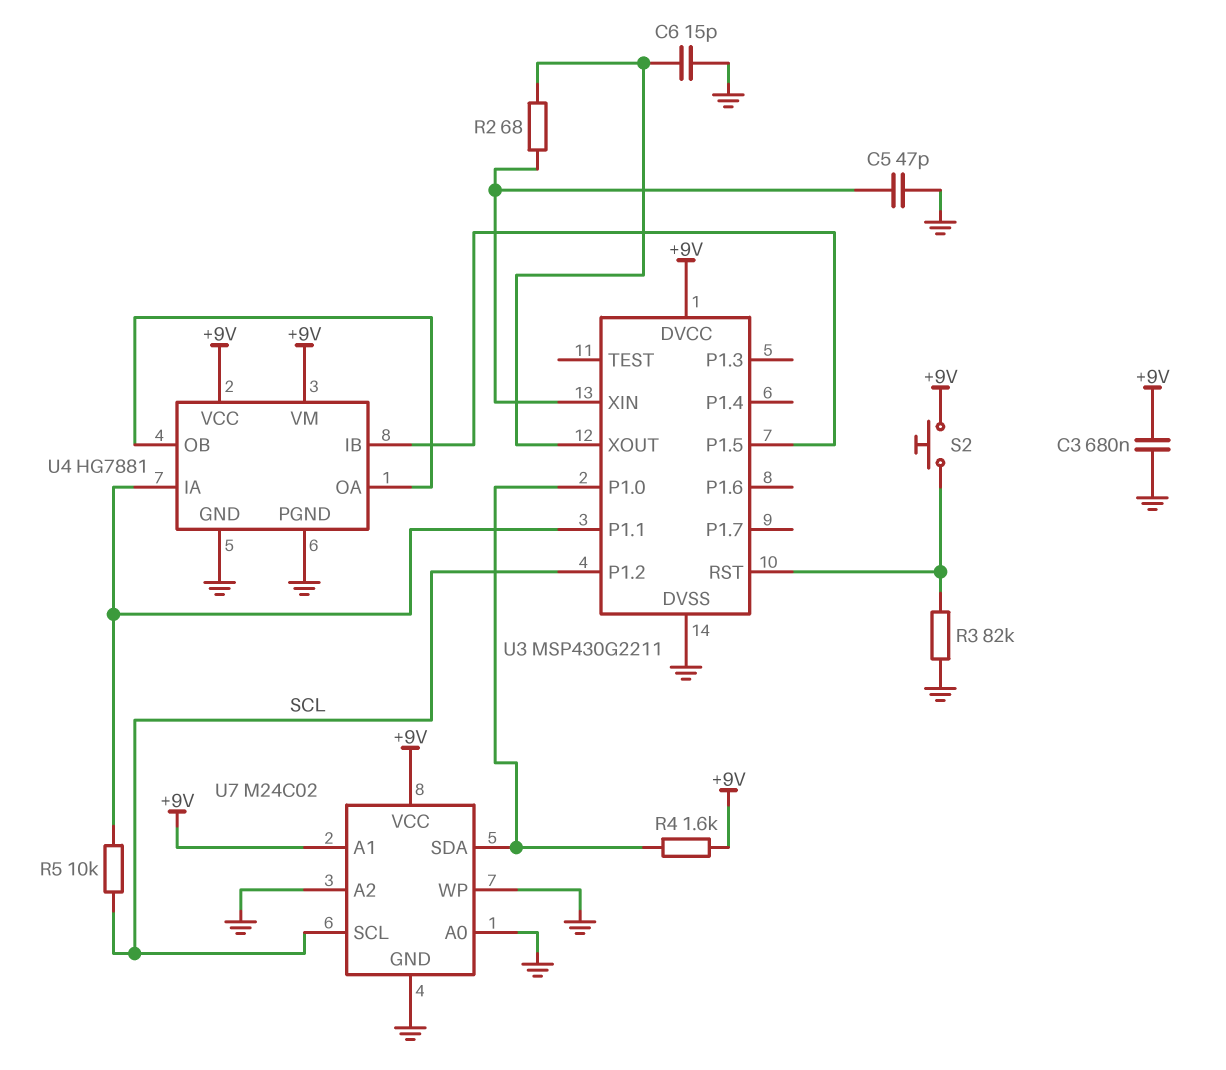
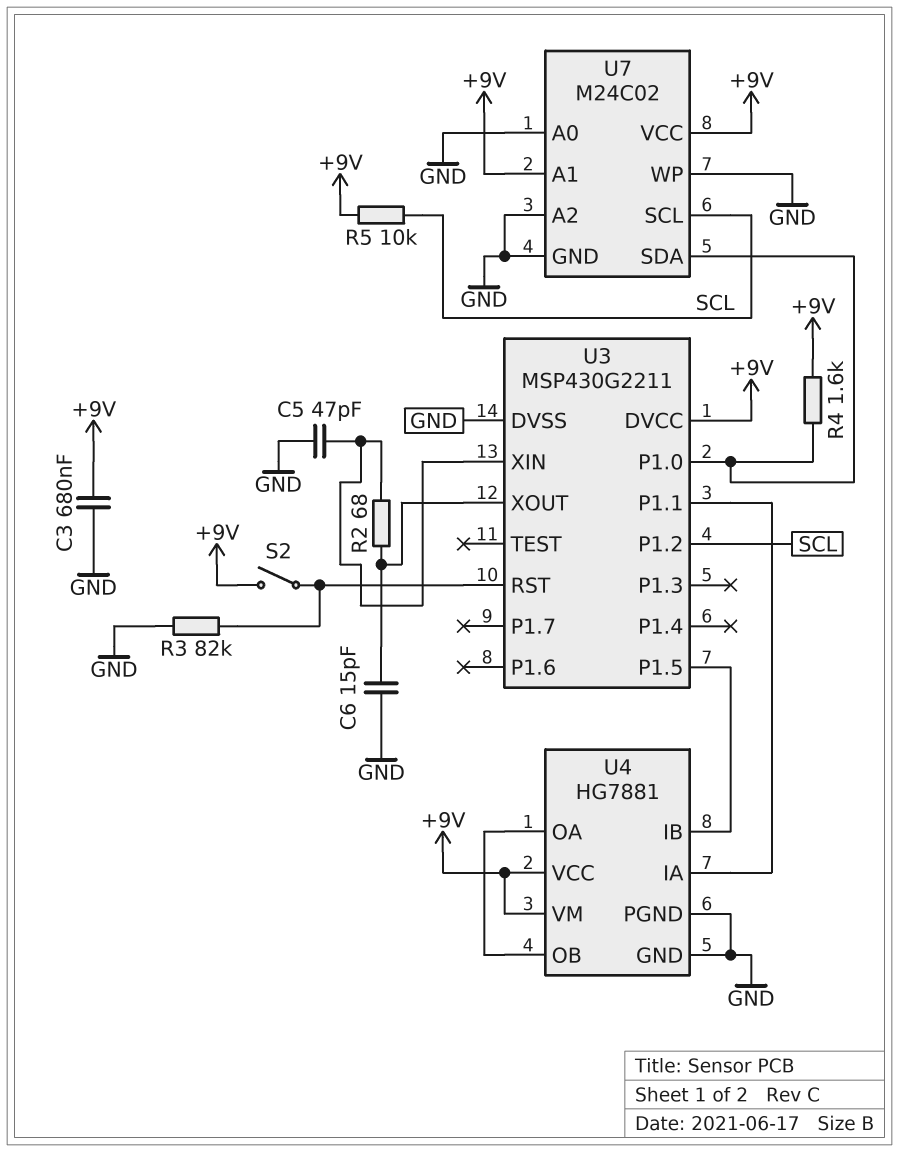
R5: 10k (SCL, U3/P1.1) -> 10k (+9V, SCL)
S2: button (+9V, U3/RST) -> switch (+9V, U3/RST)

